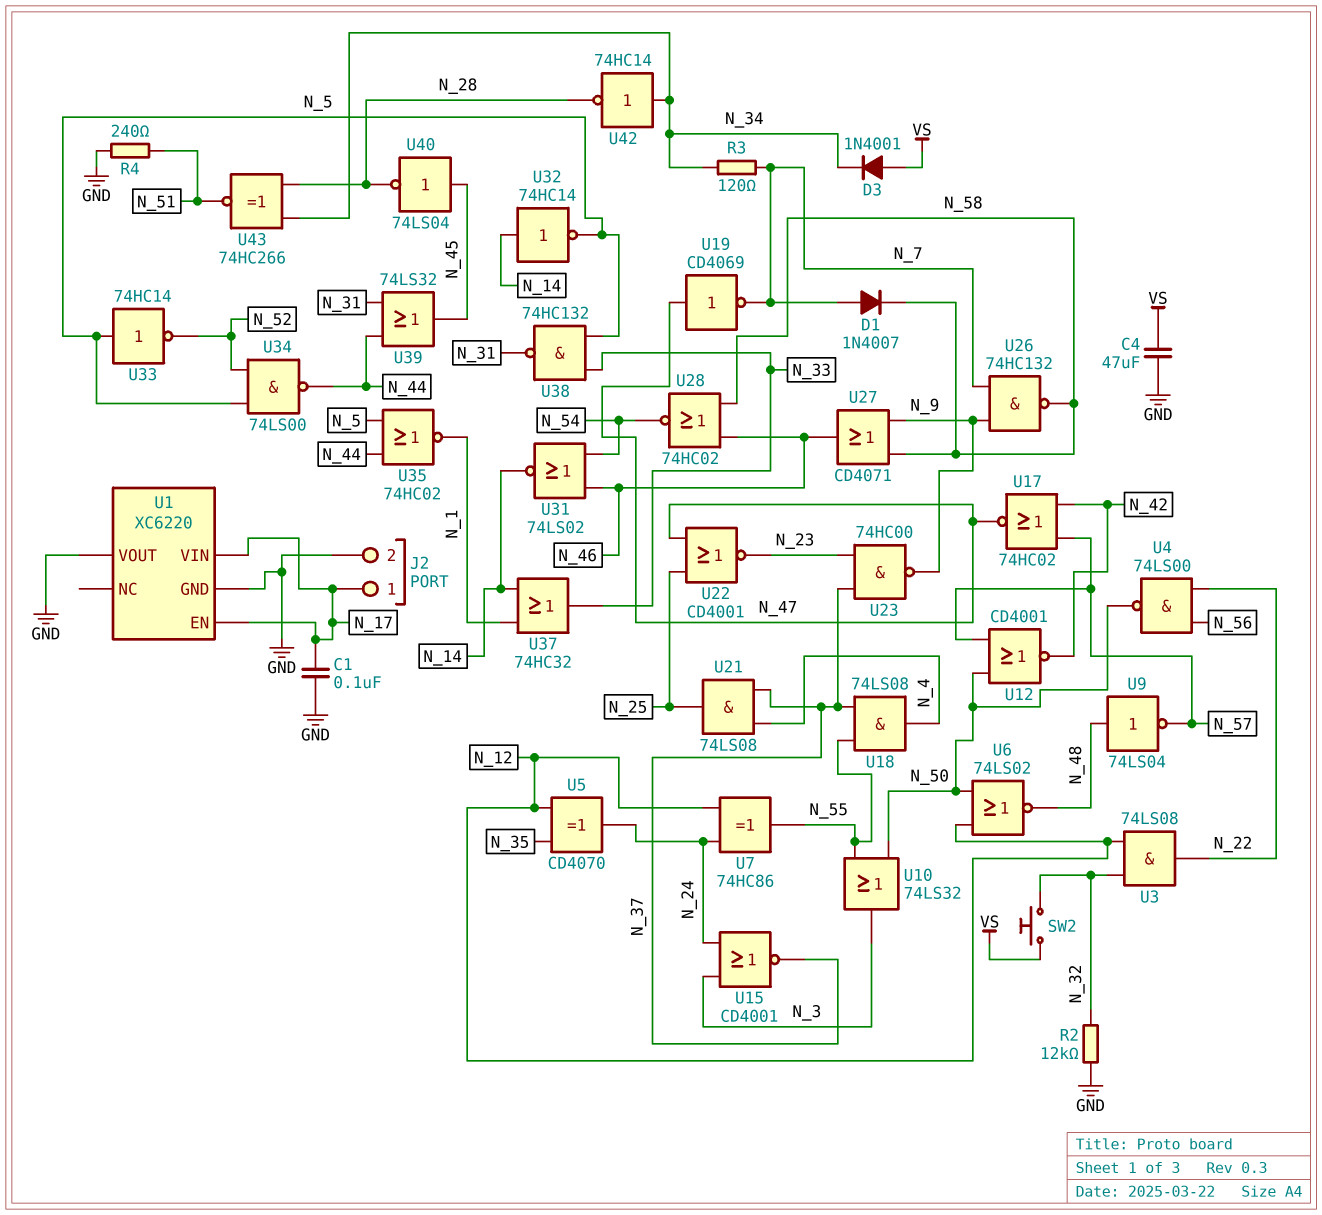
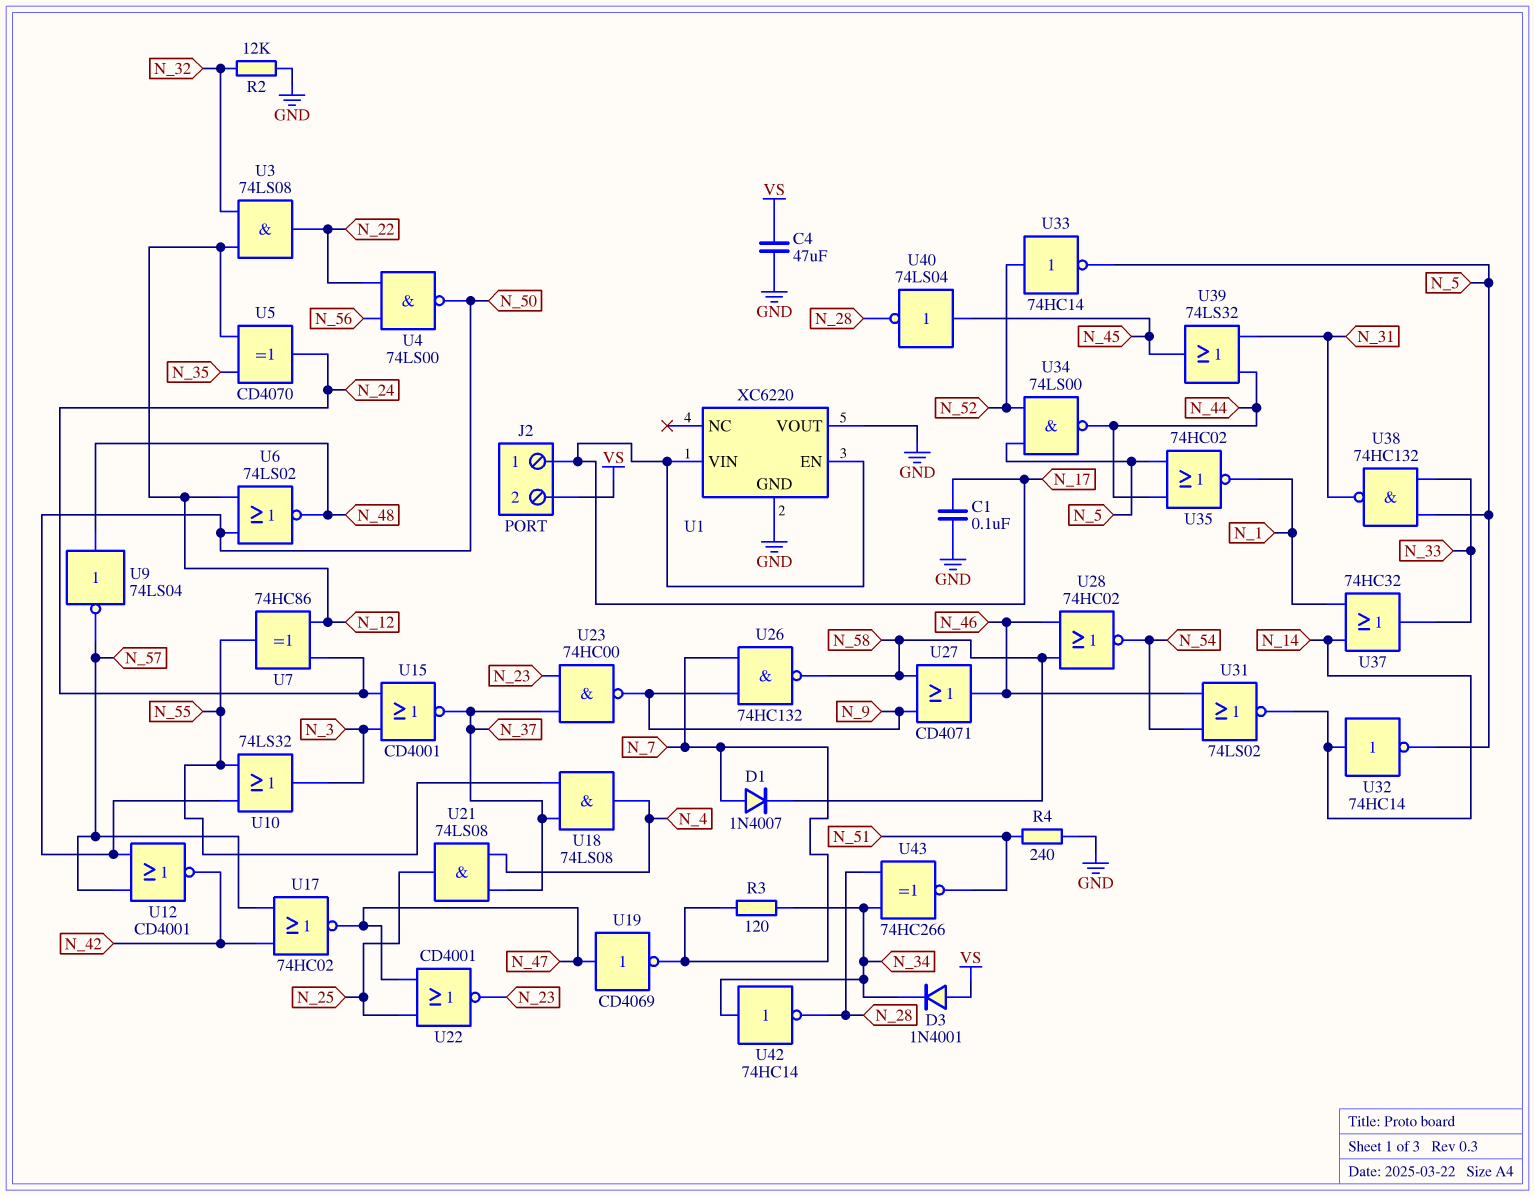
J2 pin 2: GND -> VS
SW2: button (N_32, VS) -> none
U33: NOT 74HC14 (in N_5, out N_52) -> NOT 74HC14 (in N_52, out N_5)

